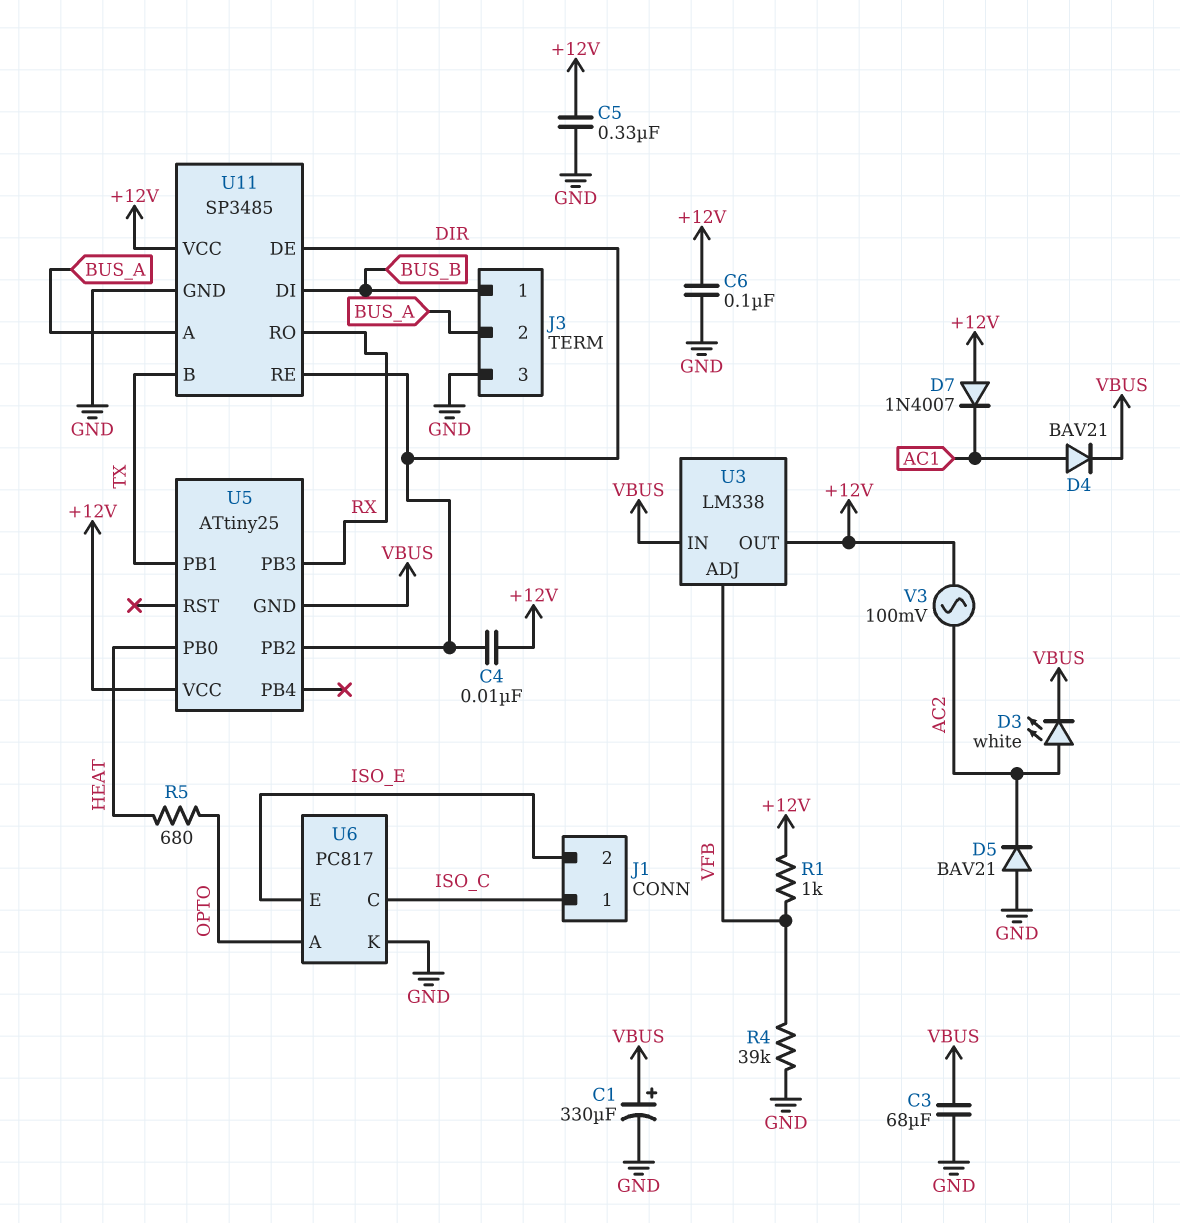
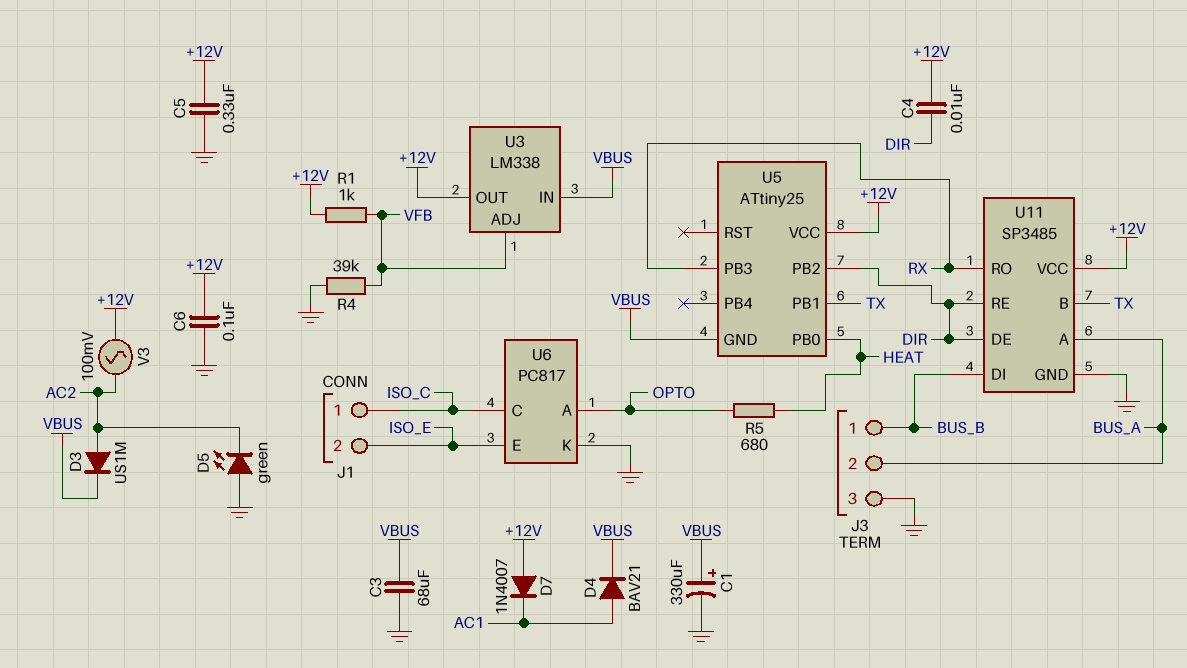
D3: LED white (A AC2, K VBUS) -> diode US1M (A AC2, K VBUS)
D5: diode BAV21 (A GND, K AC2) -> LED green (A GND, K AC2)

